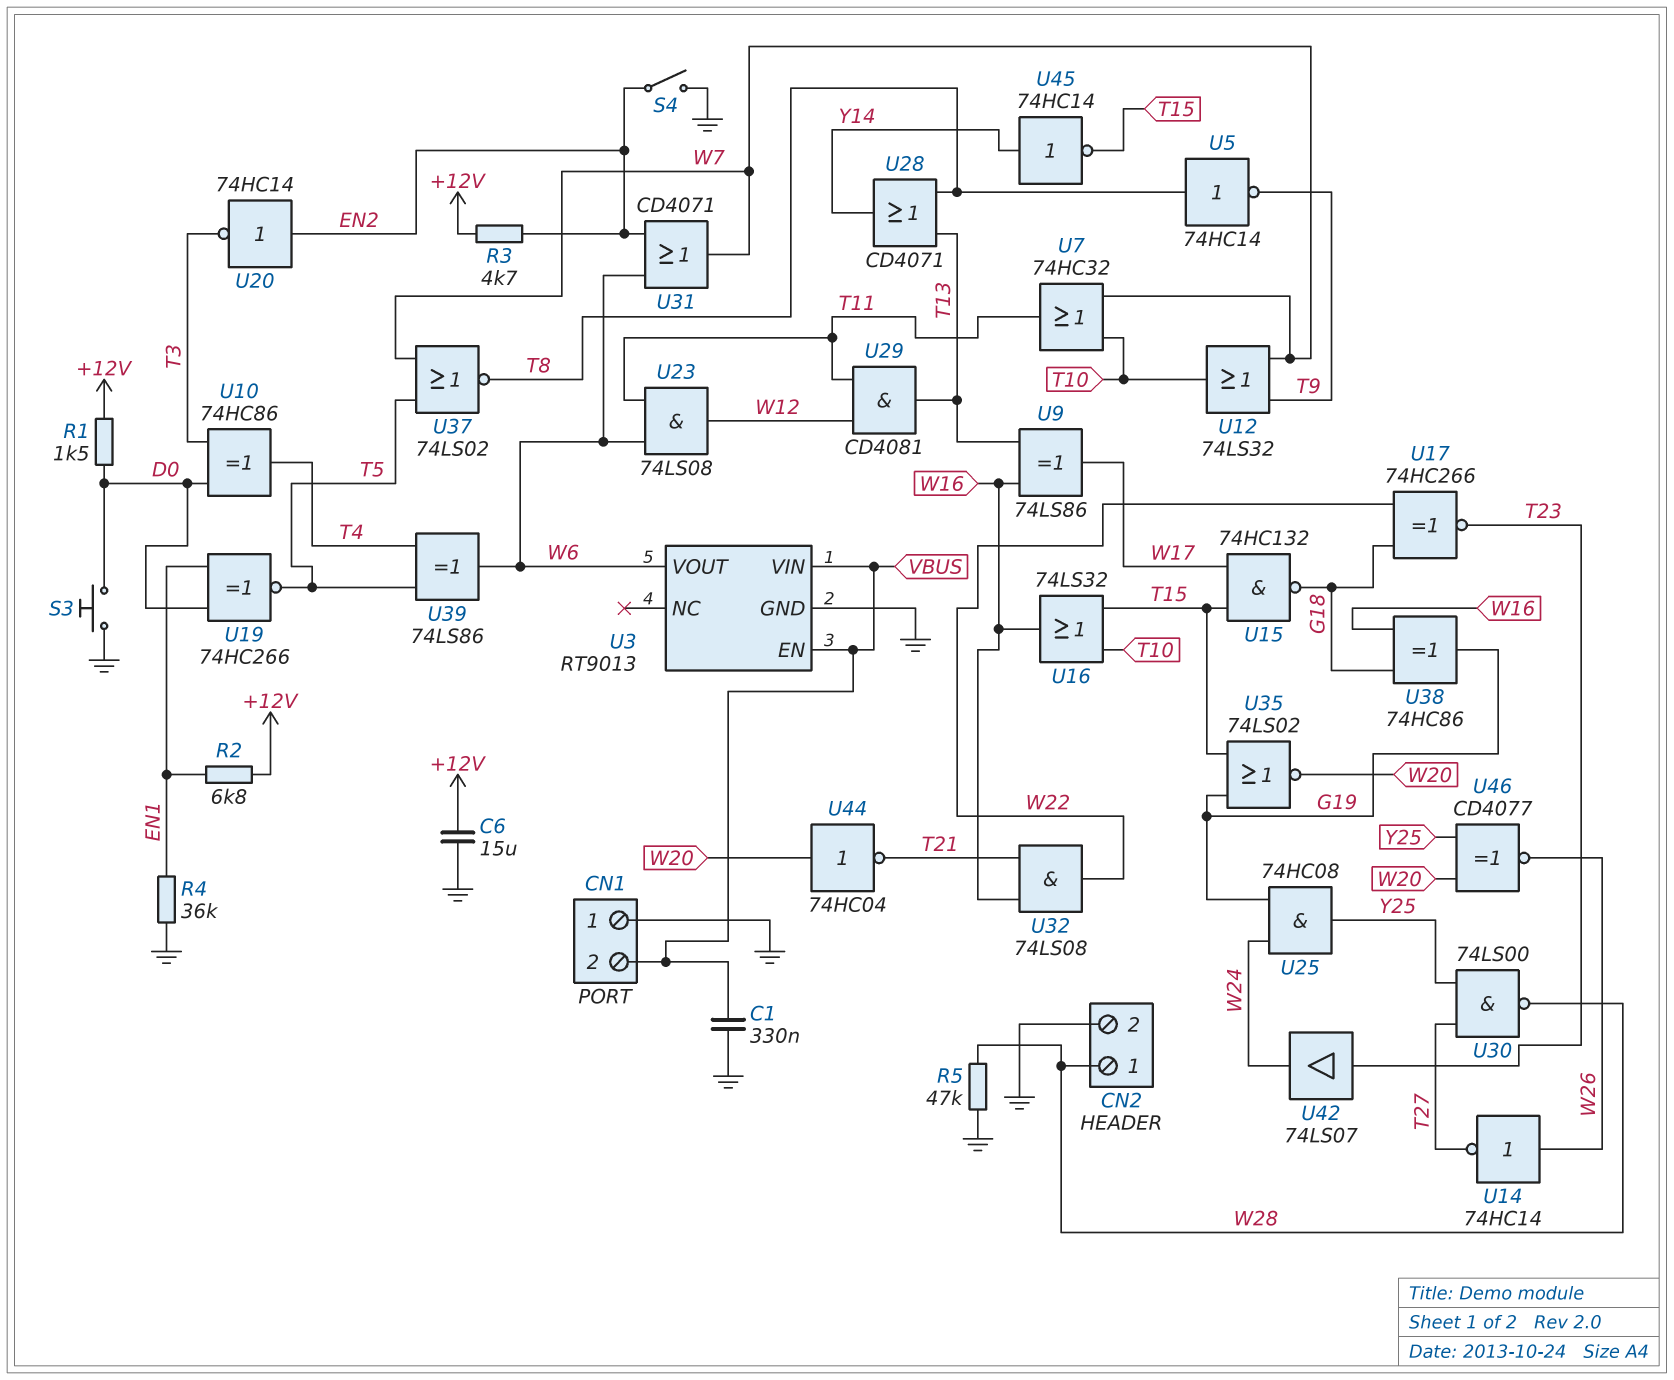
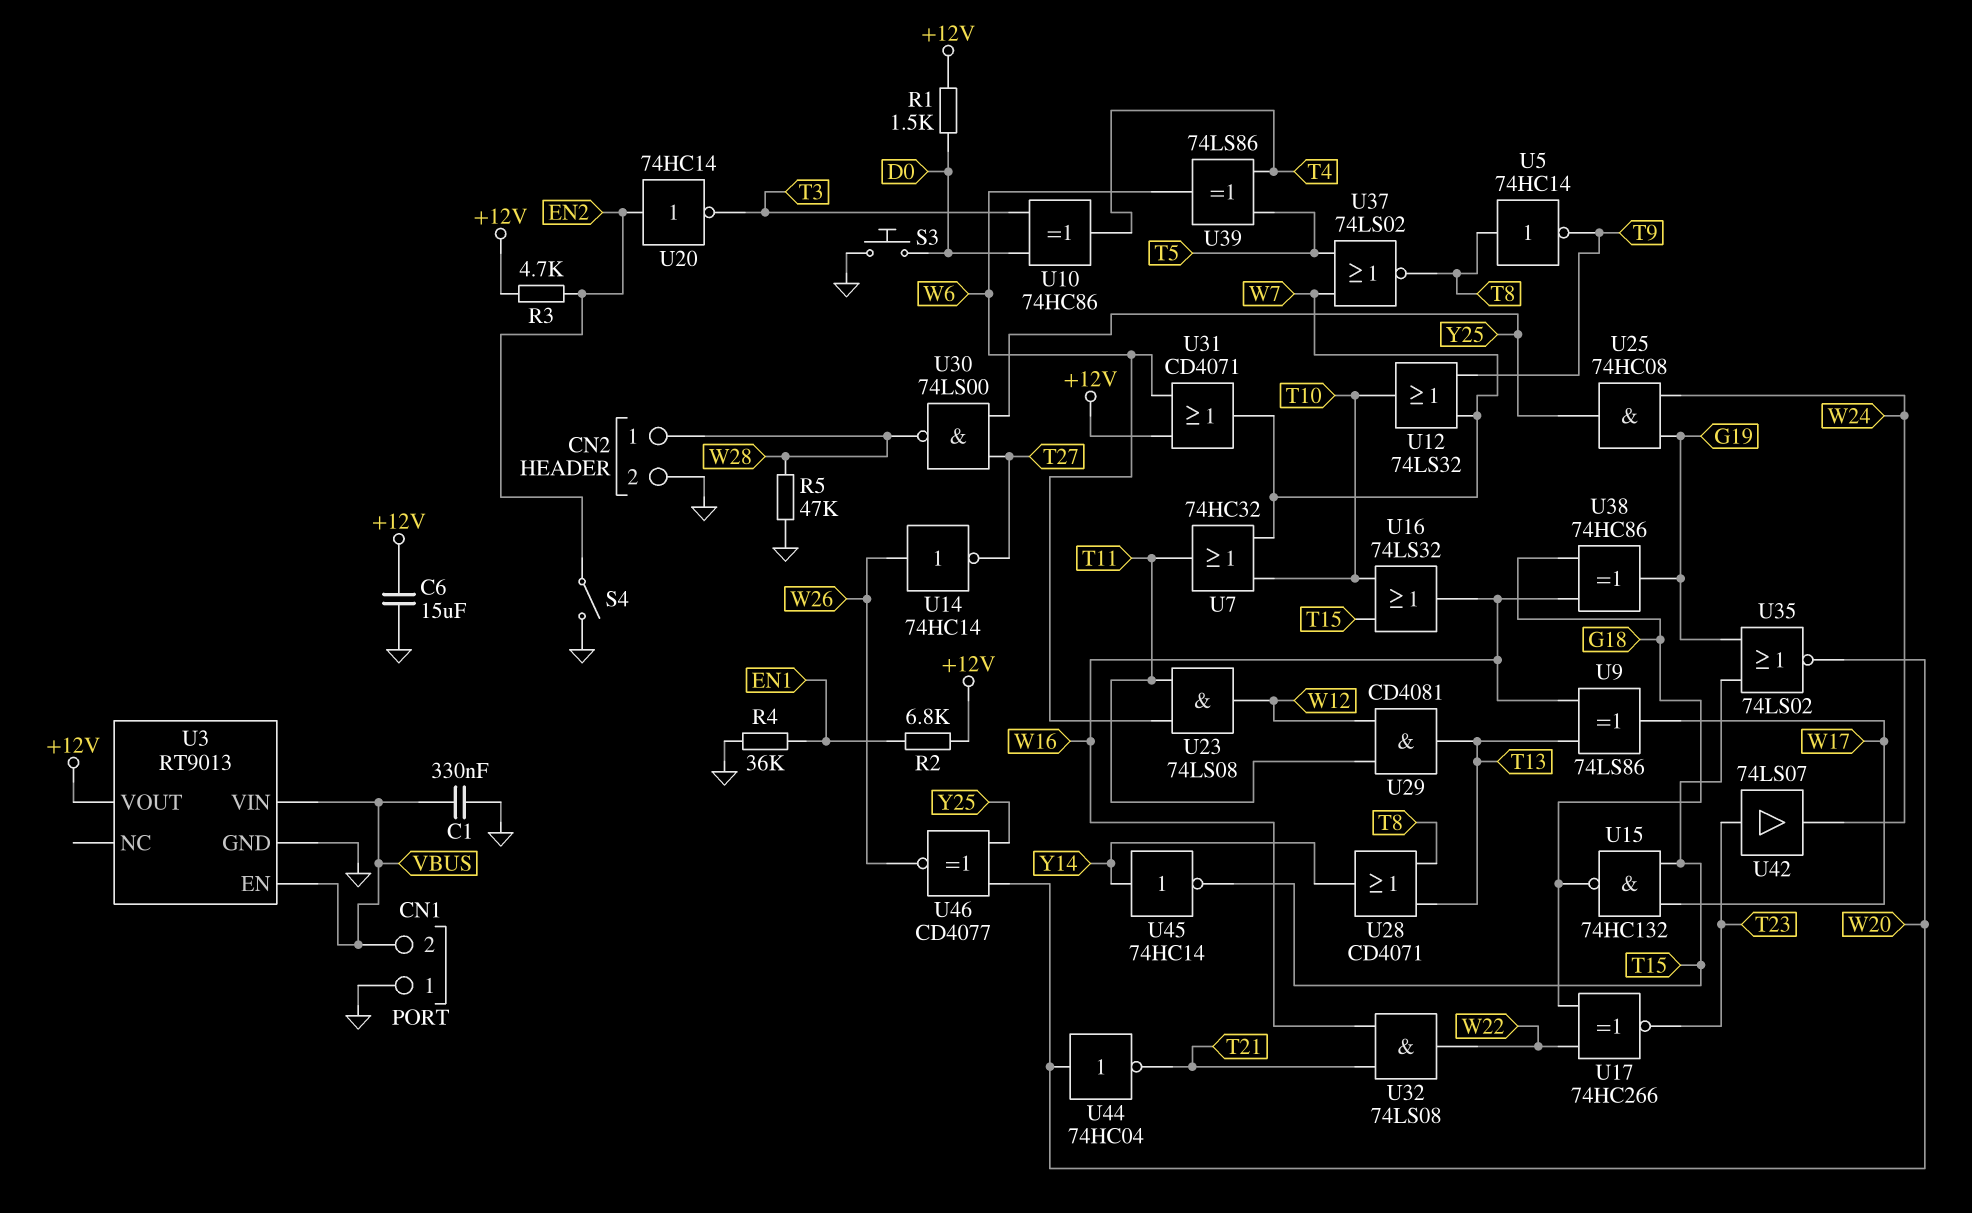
U3 pin VOUT: W6 -> +12V
U19: XNOR 74HC266 (in D0, in EN1, out T5) -> none
U31: OR CD4071 (in EN2, in W6, out W7) -> OR CD4071 (in +12V, in W6, out W7)

